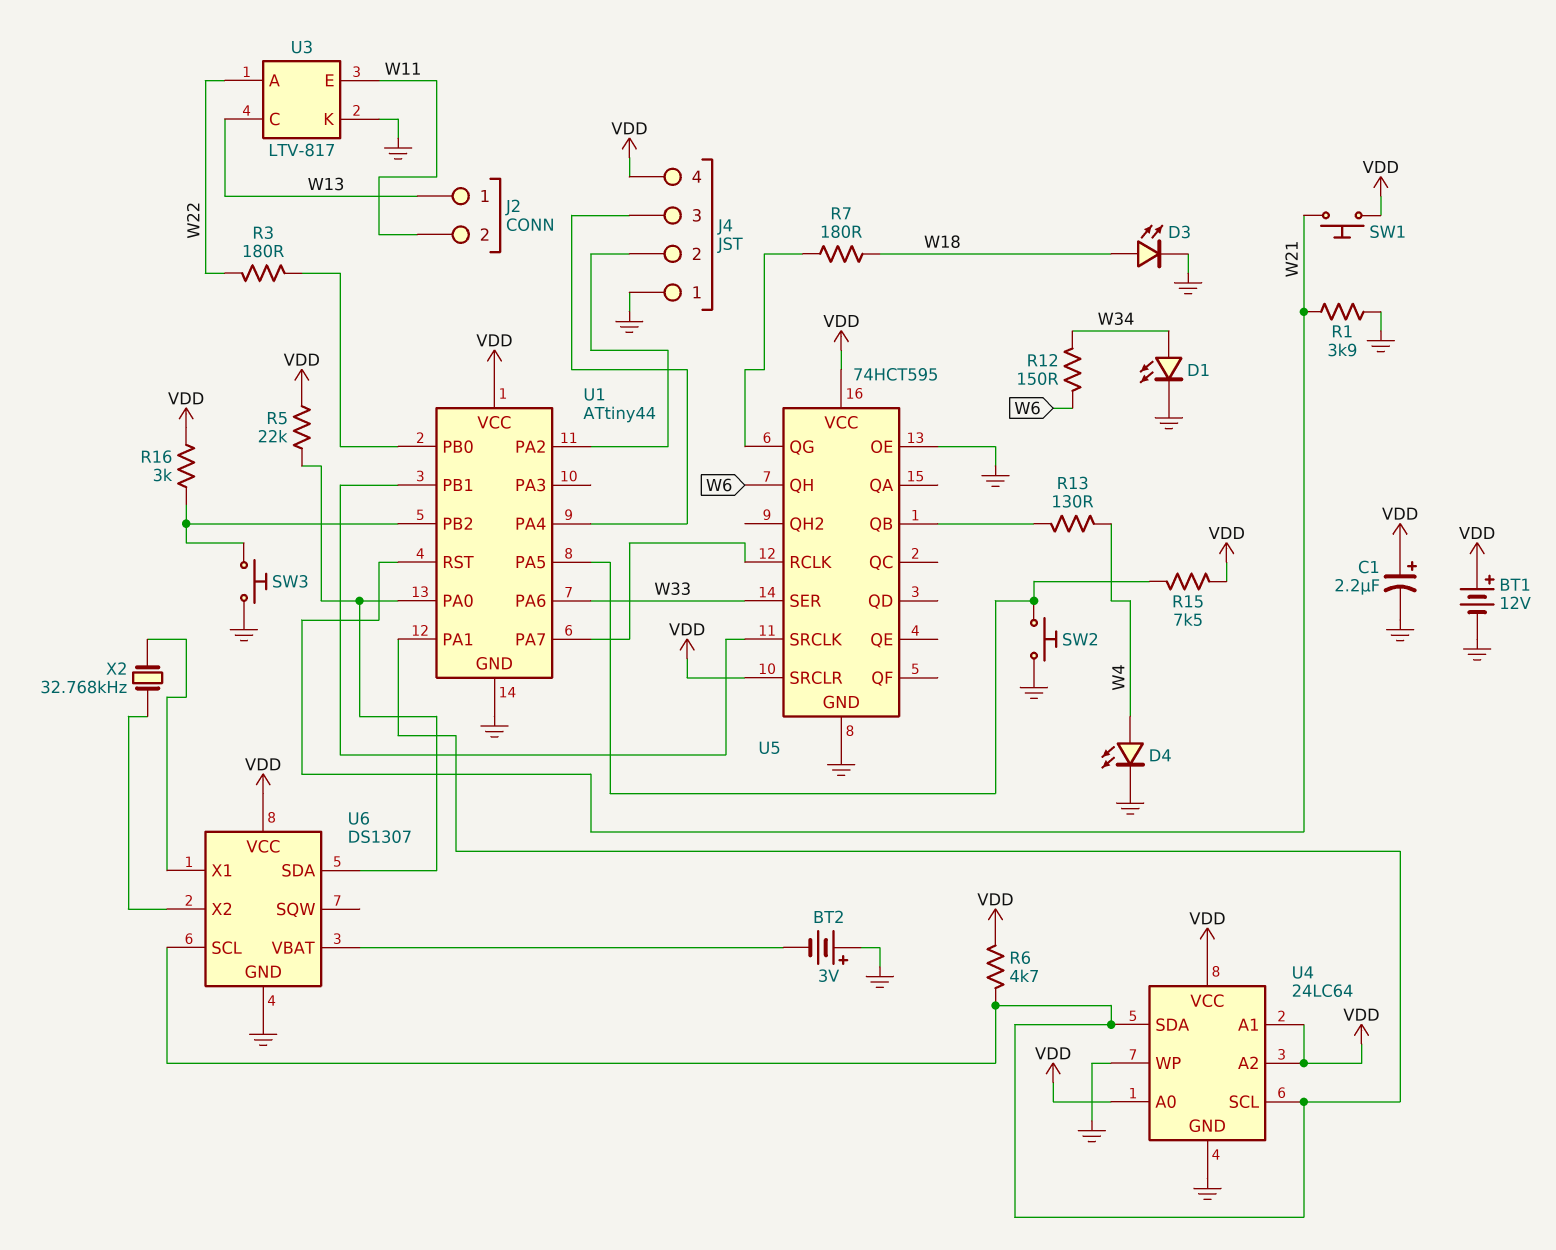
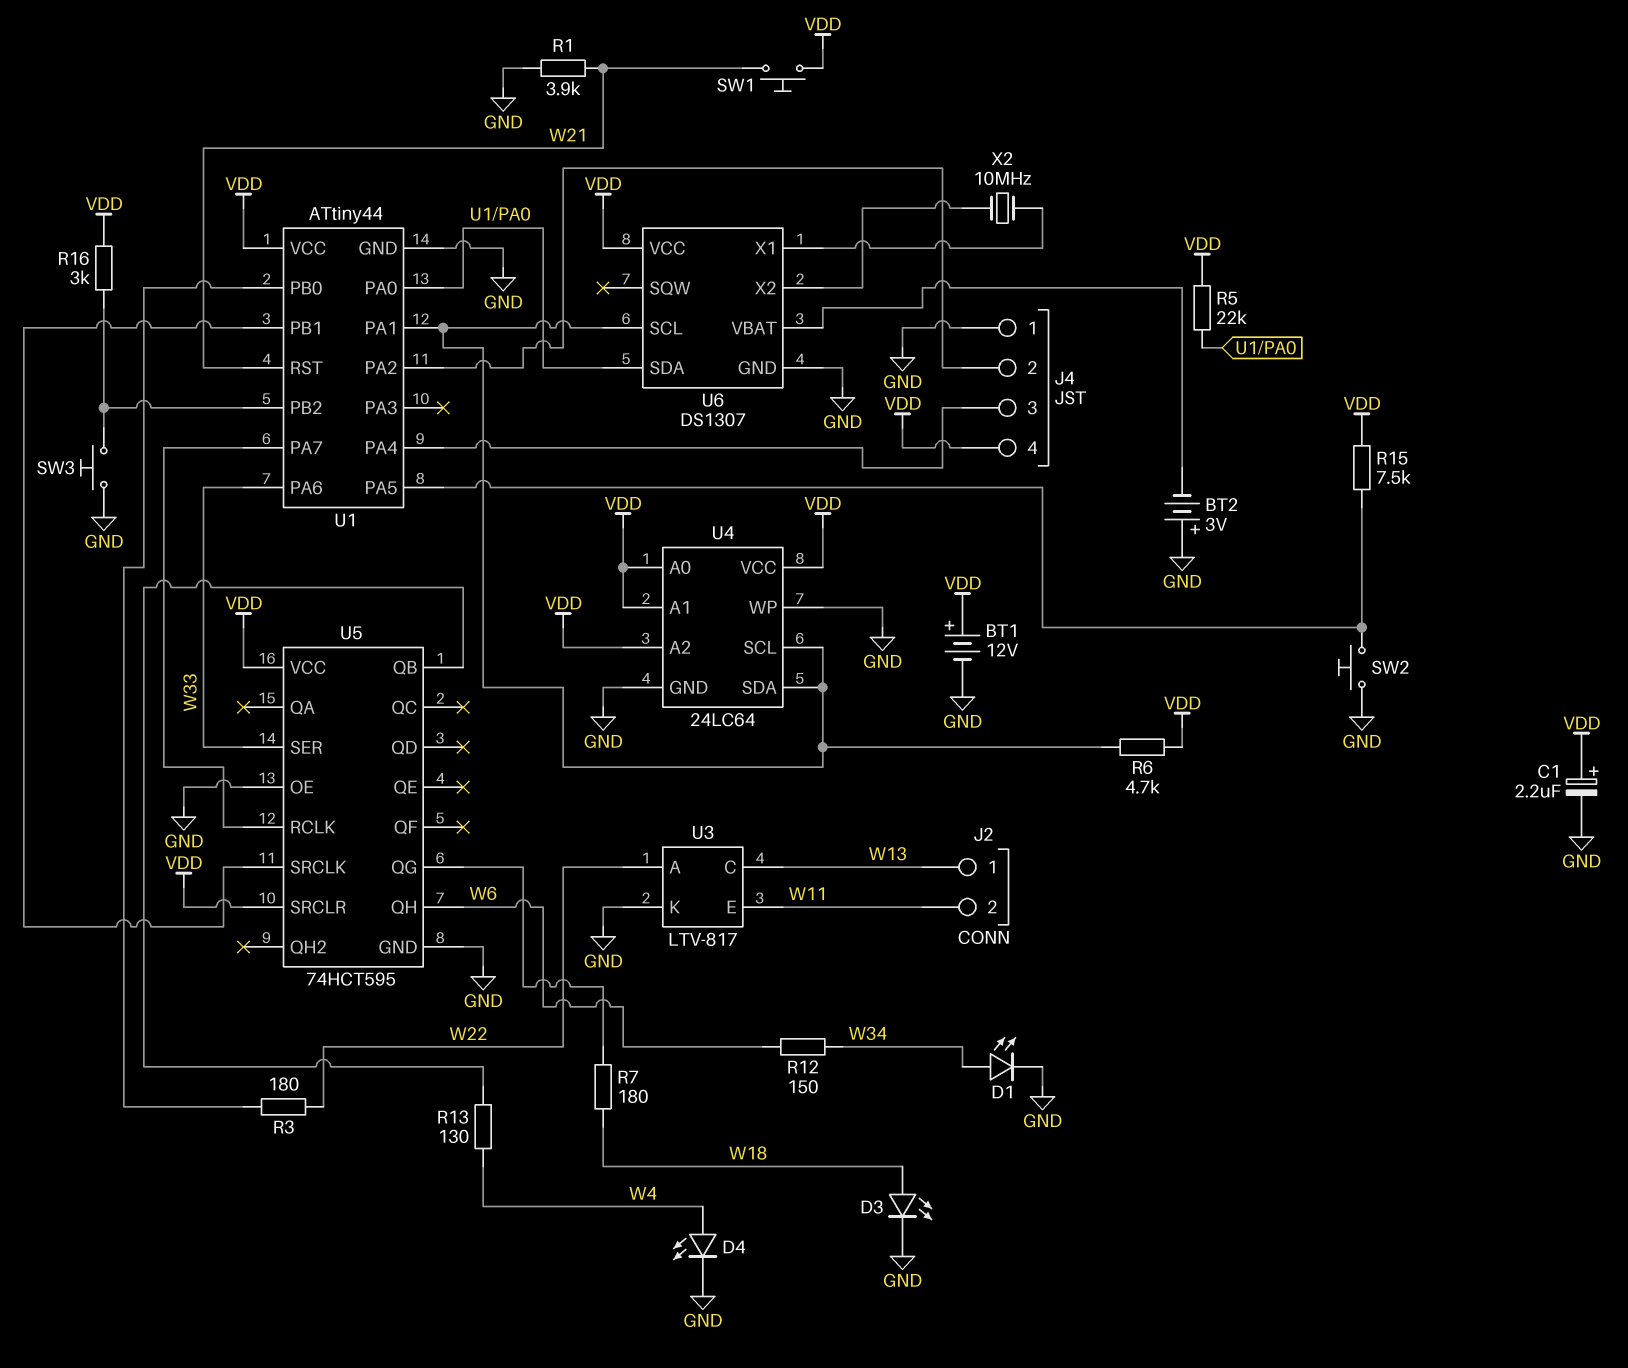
X2: 32.768kHz (U6/X1, U6/X2) -> 10MHz (U6/X1, U6/X2)

